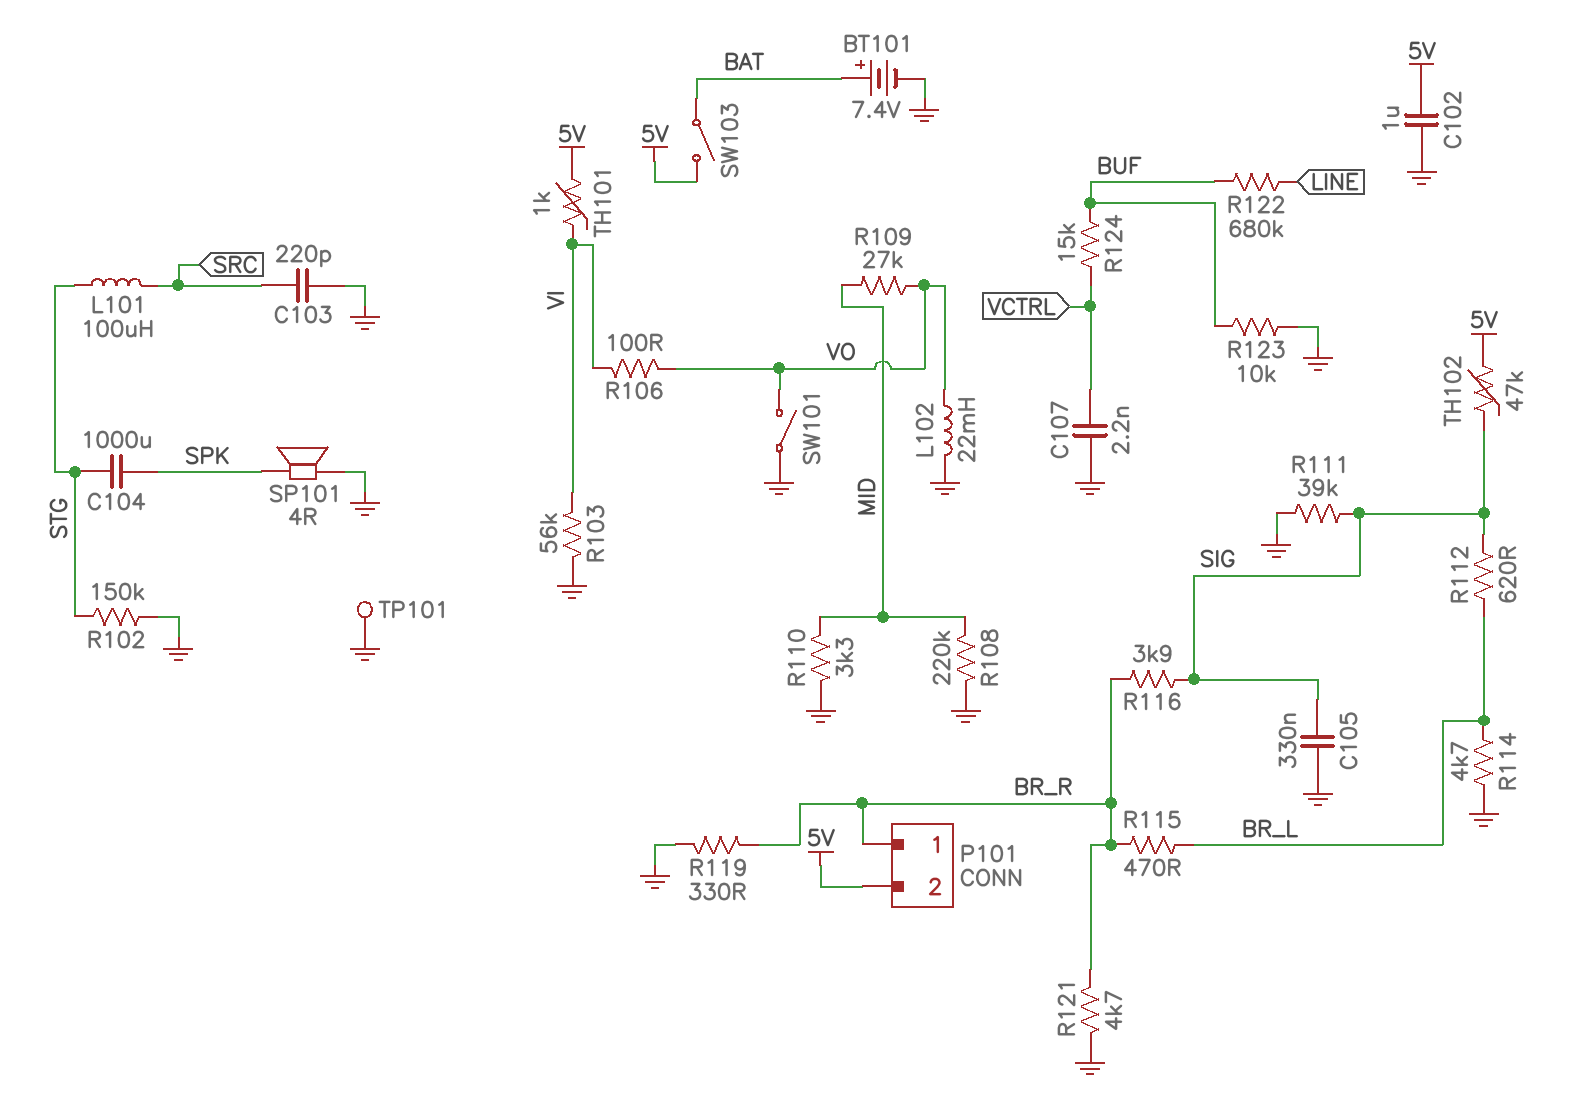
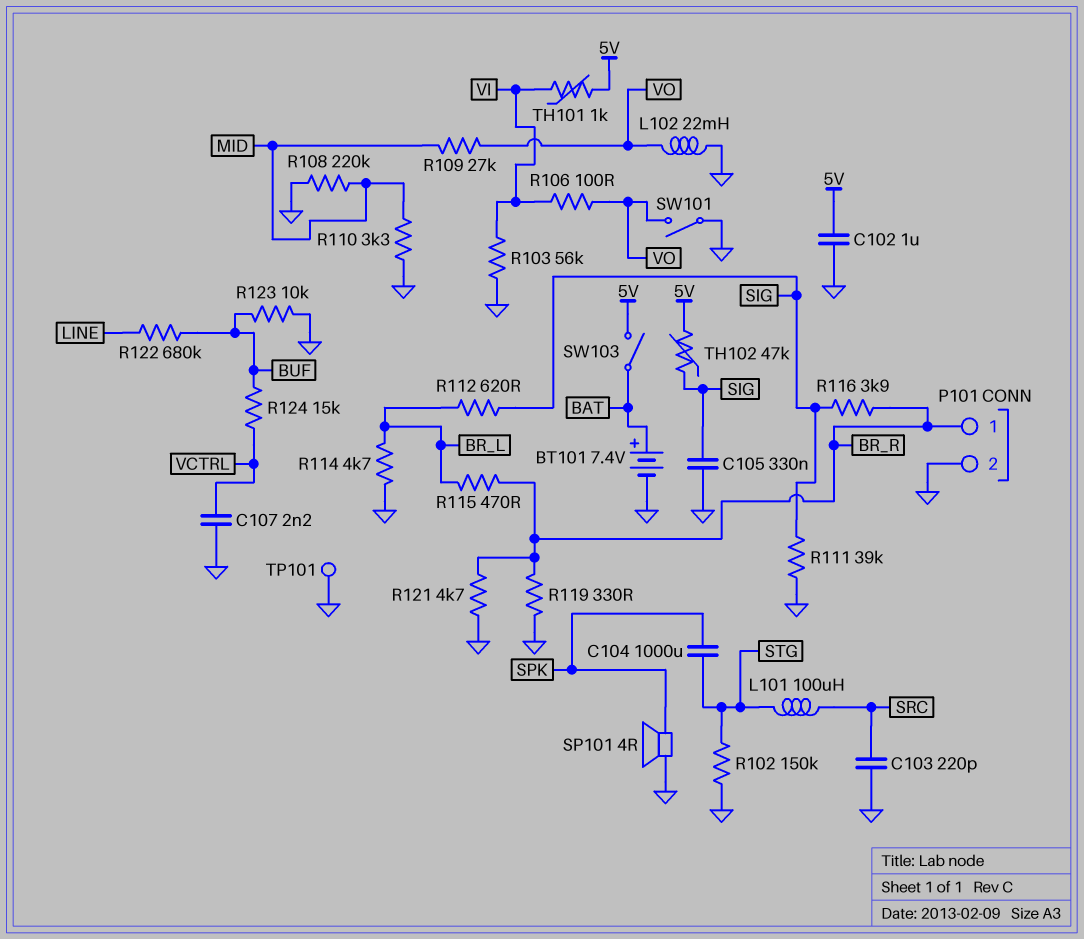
P101 pin 2: 5V -> GND

